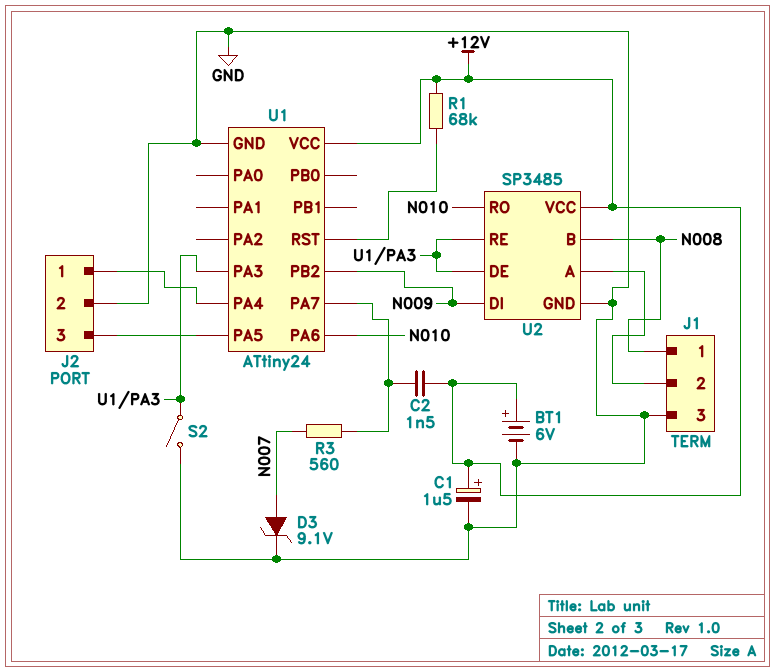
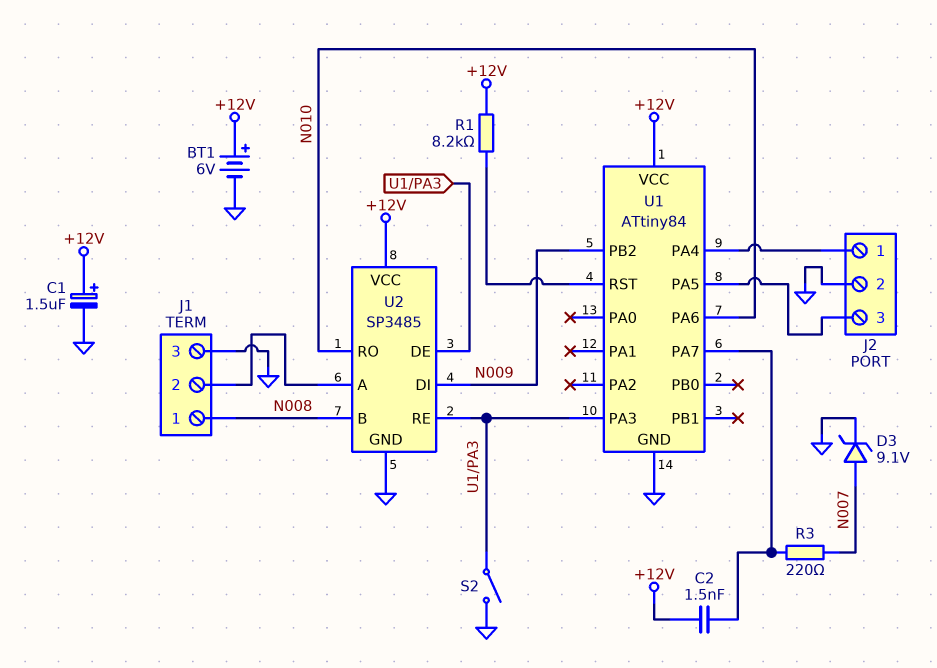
R1: 68k (+12V, U1/RST) -> 8.2k (+12V, U1/RST)
R3: 560 (N007, U1/PA7) -> 220 (N007, U1/PA7)
U1: ATtiny24 -> ATtiny84

